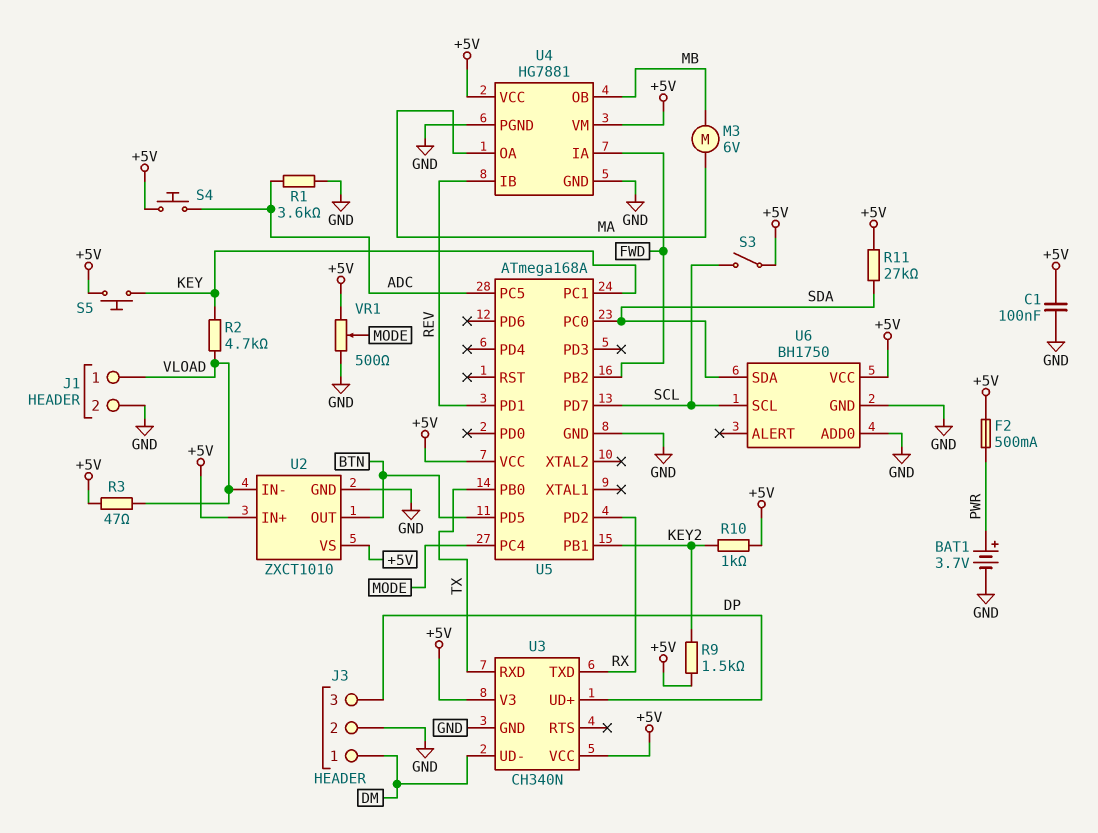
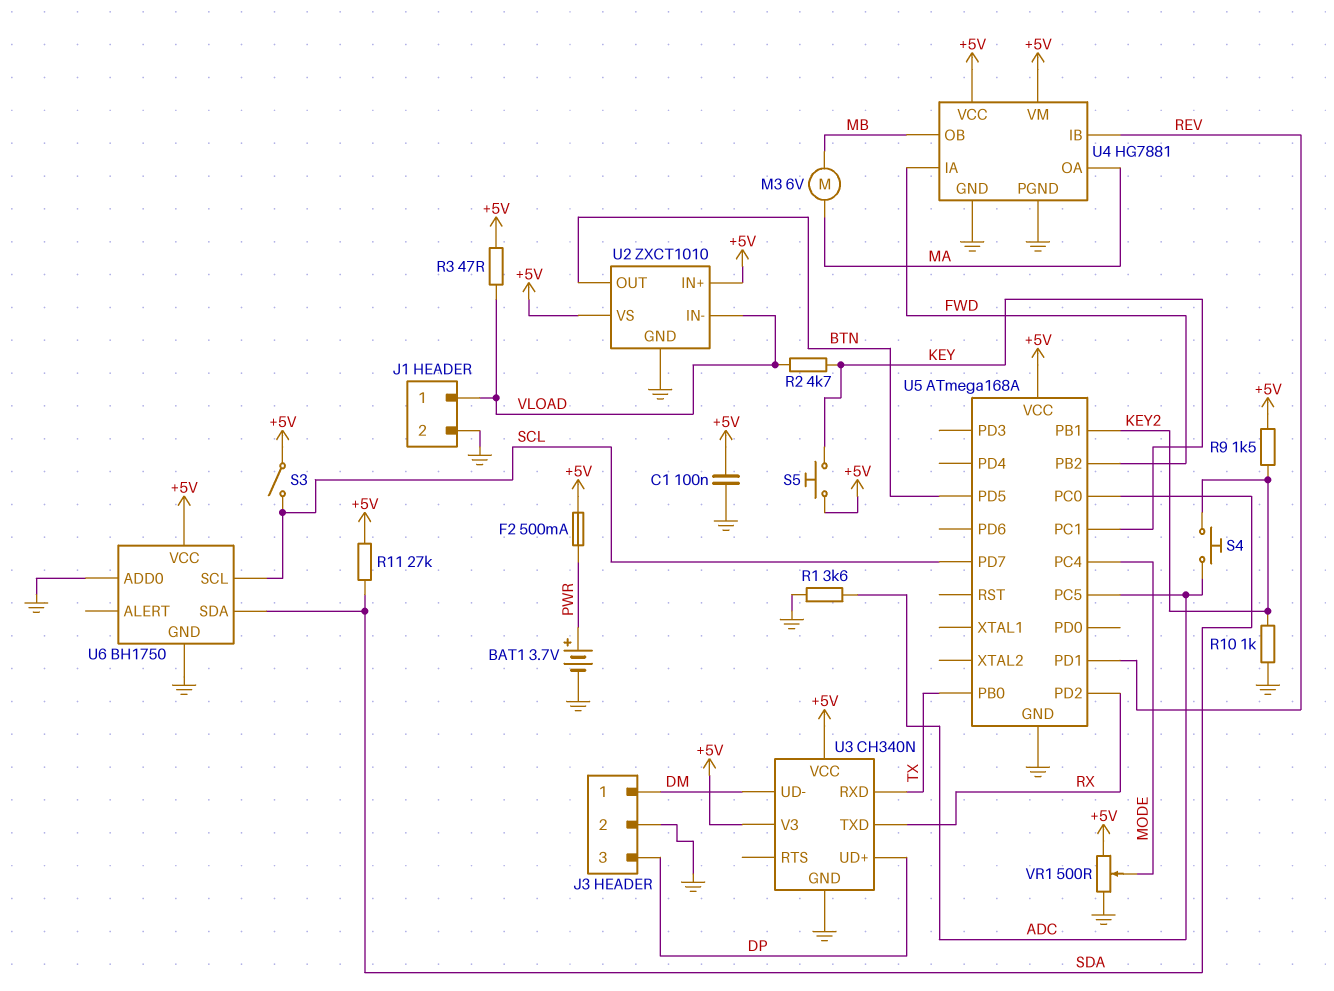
R10: 1k (+5V, KEY2) -> 1k (GND, KEY2)
S4: button (+5V, ADC) -> button (ADC, KEY2)

